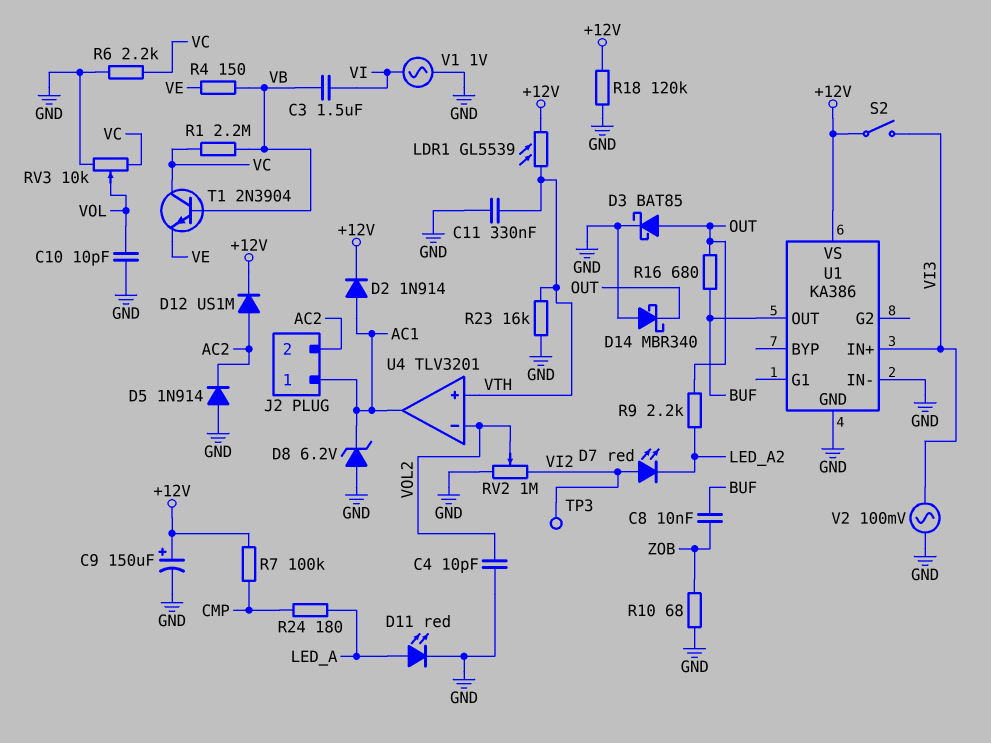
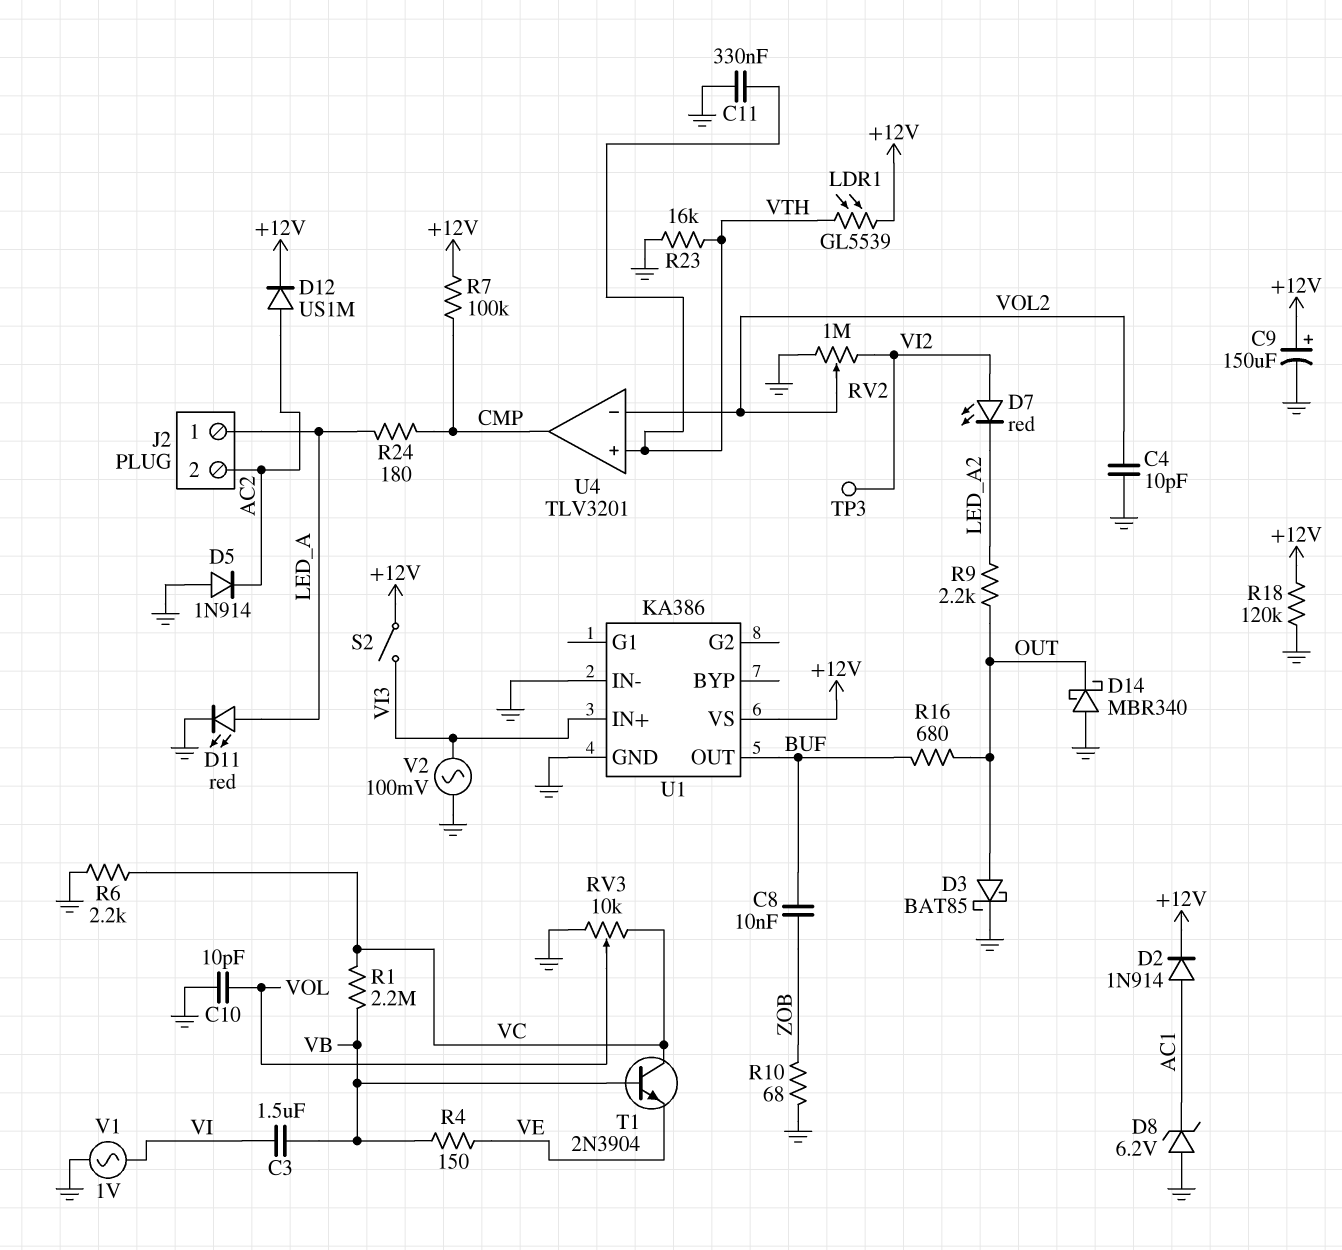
J2 pin 1: AC1 -> LED_A
U4 pin out: AC1 -> CMP

